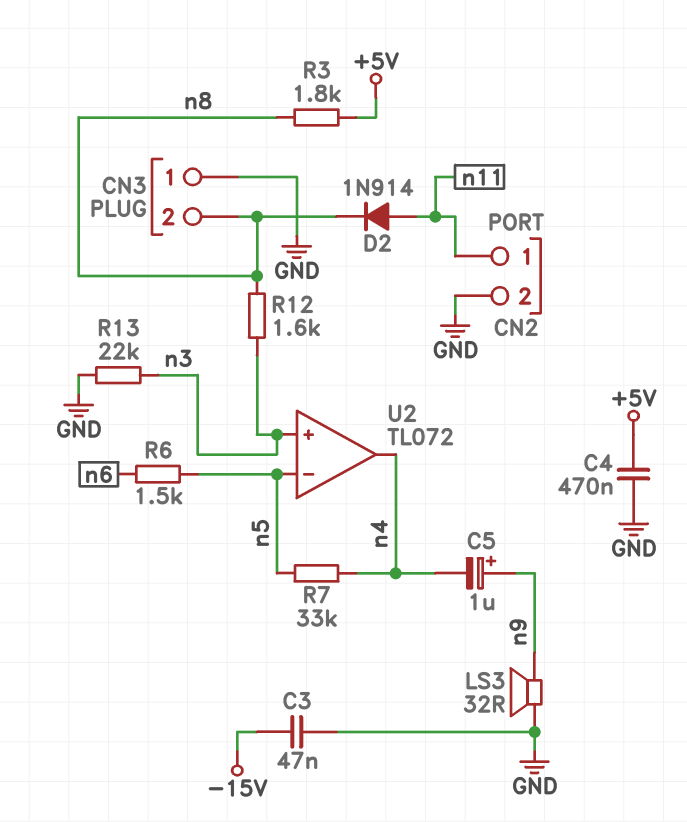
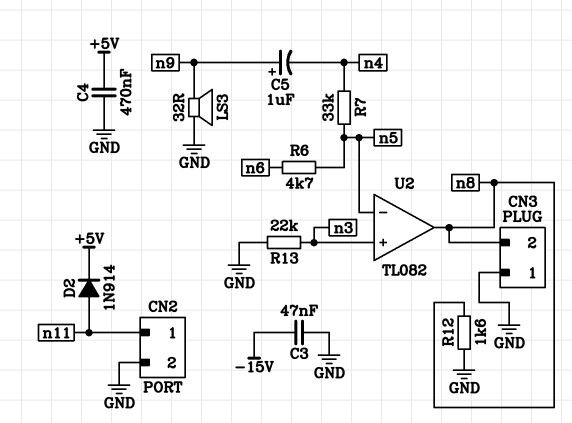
D2: diode 1N914 (A n11, K n8) -> diode 1N914 (A n11, K +5V)
R3: 1.8k (+5V, n8) -> none
R6: 1.5k (n5, n6) -> 4.7k (n5, n6)
R12: 1.6k (n3, n8) -> 1.6k (GND, n8)
U2: TL072 -> TL082
U2 pin out: n4 -> n8

